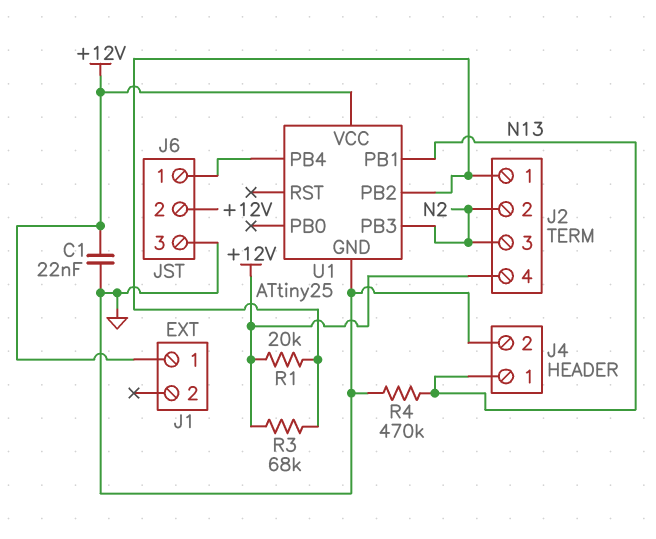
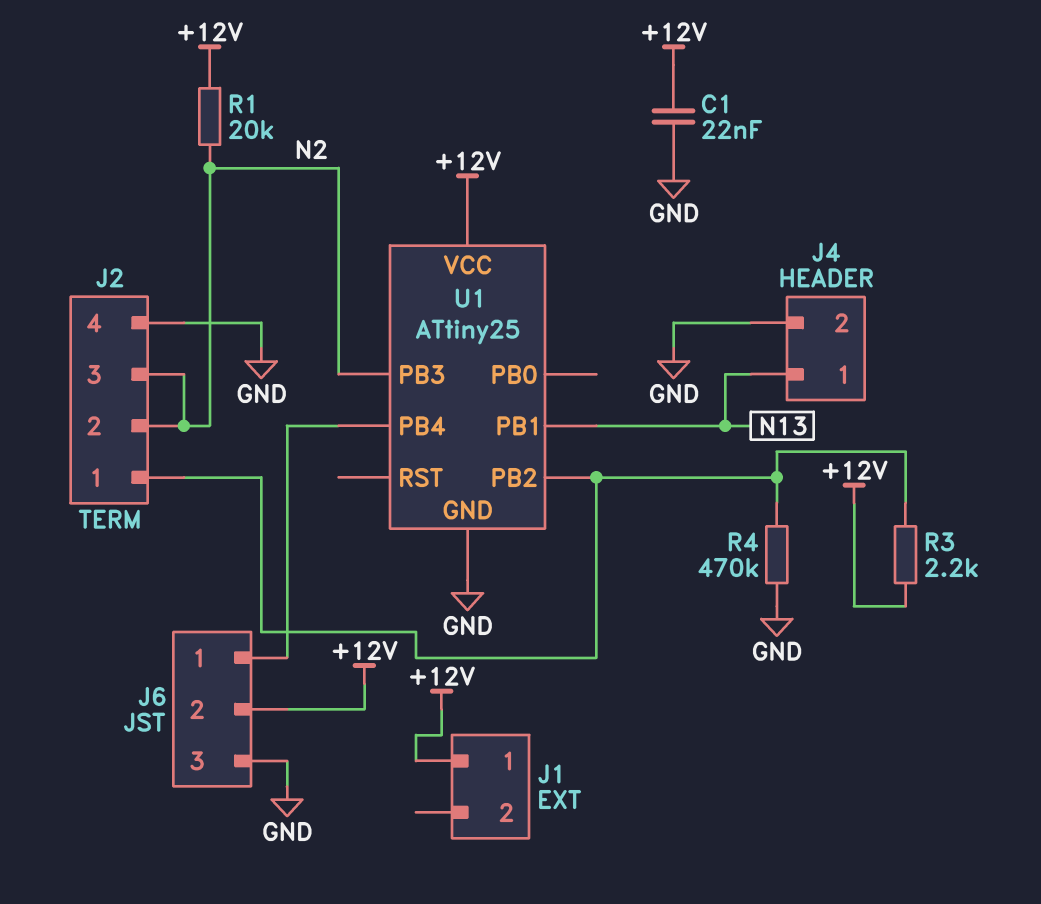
J2 pin 4: +12V -> GND
R1: 20k (+12V, J2/1) -> 20k (+12V, N2)
R3: 68k (+12V, J2/1) -> 2.2k (+12V, J2/1)
R4: 470k (GND, N13) -> 470k (GND, J2/1)

